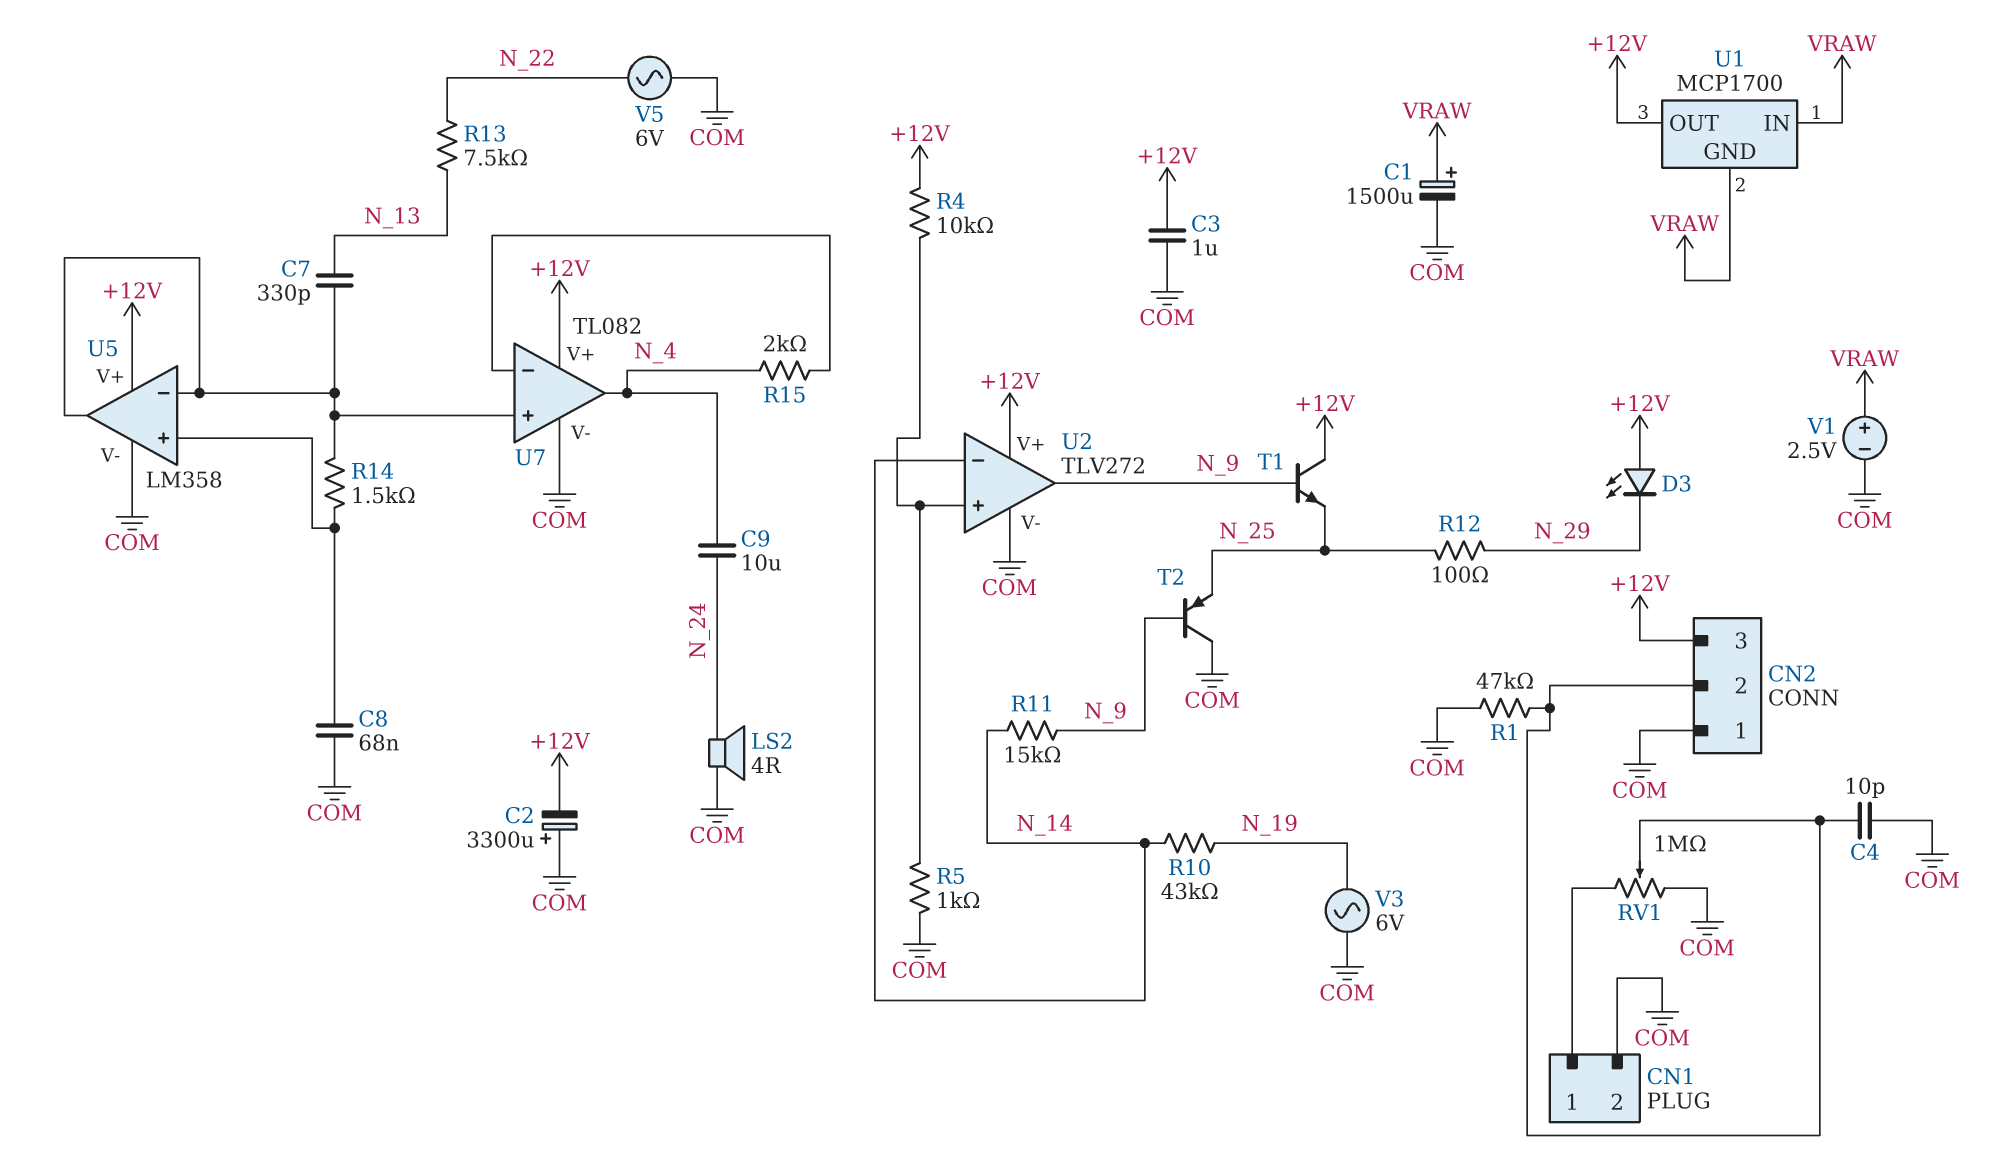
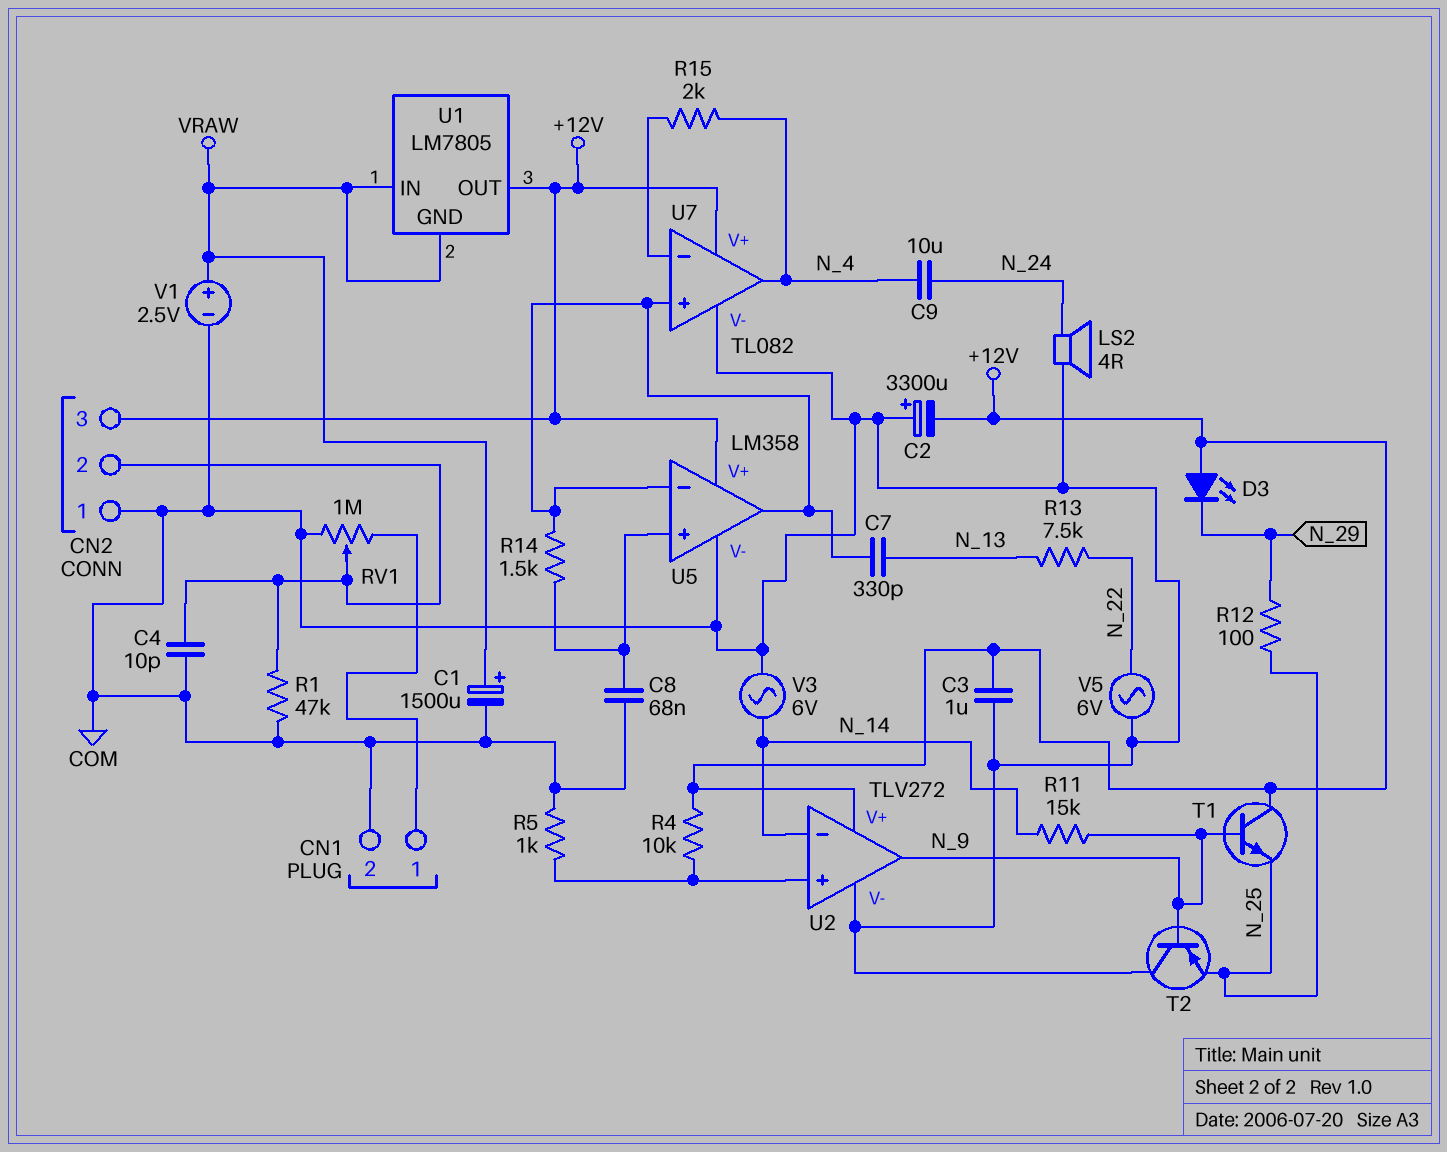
R10: 43k (N_14, N_19) -> none
U1: MCP1700 -> LM7805
V3: AC 6V (COM, N_19) -> AC 6V (COM, N_14)

